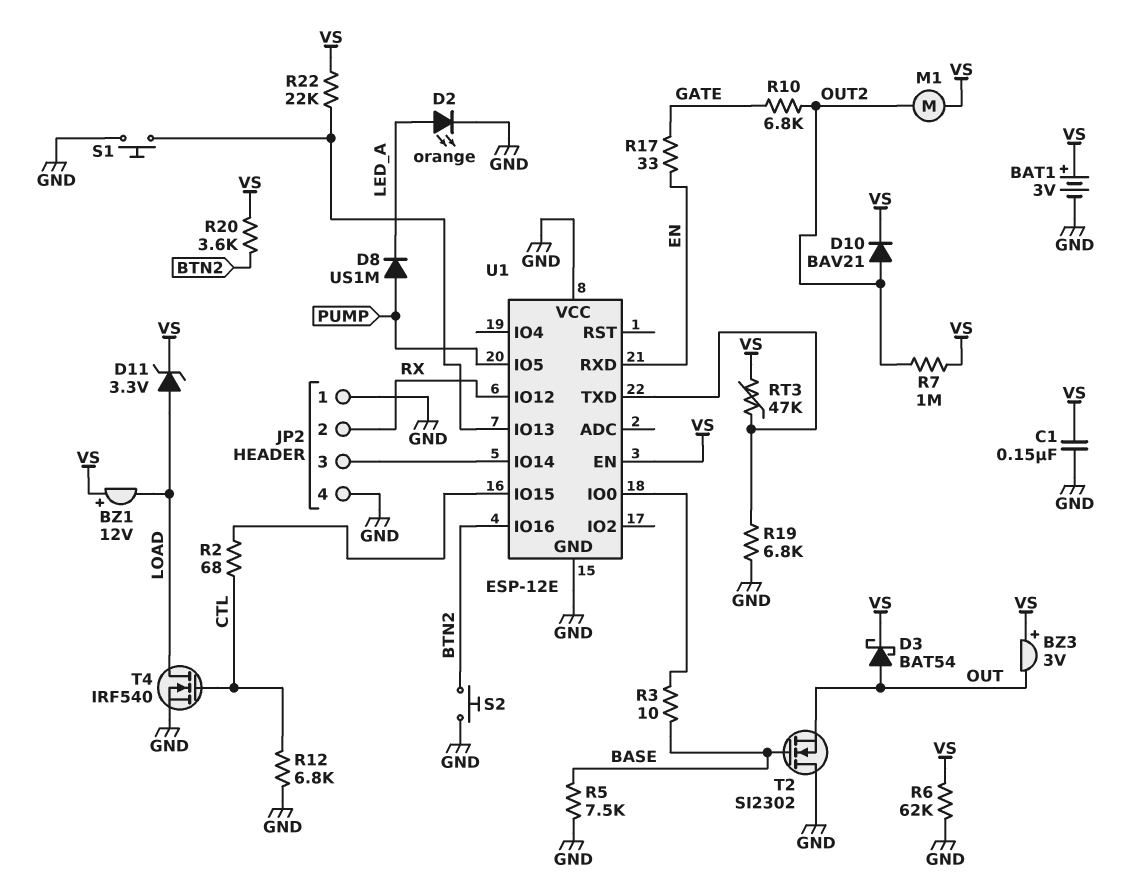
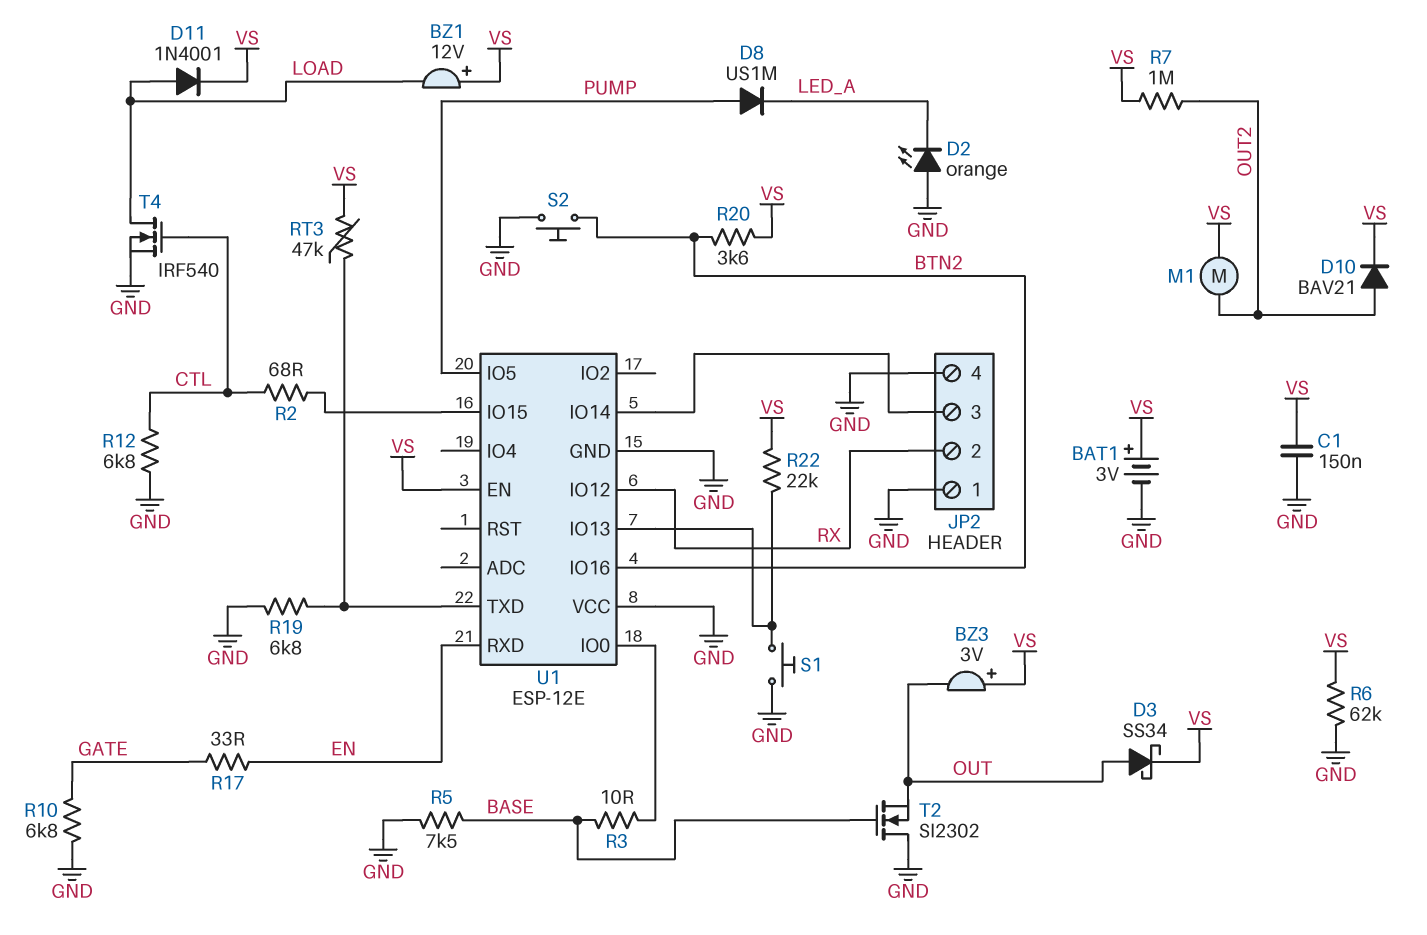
D2: LED orange (A LED_A, K GND) -> LED orange (A GND, K LED_A)
D3: schottky BAT54 (A OUT, K VS) -> schottky SS34 (A OUT, K VS)
D11: zener 3.3V (A LOAD, K VS) -> diode 1N4001 (A LOAD, K VS)
R10: 6.8k (GATE, OUT2) -> 6.8k (GATE, GND)

